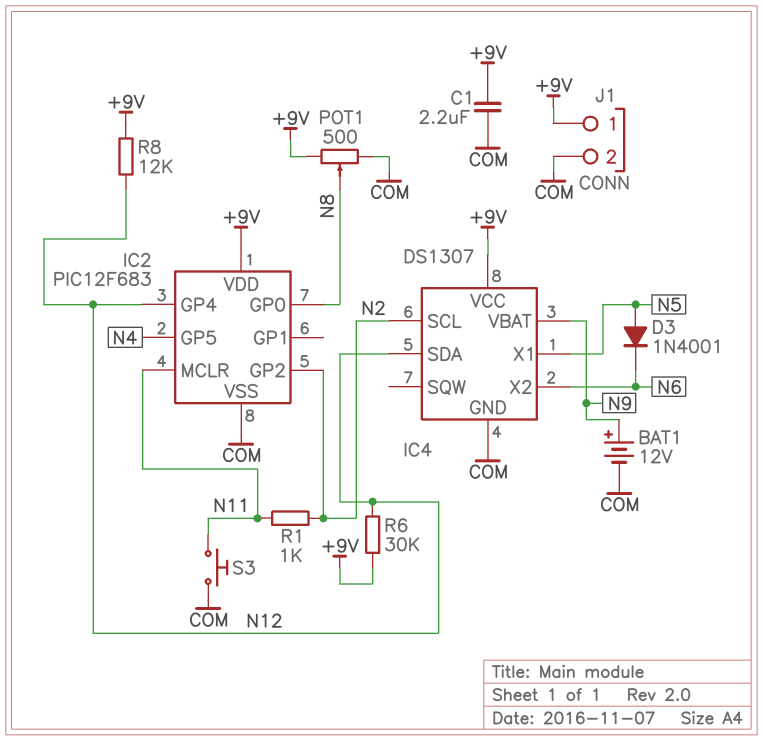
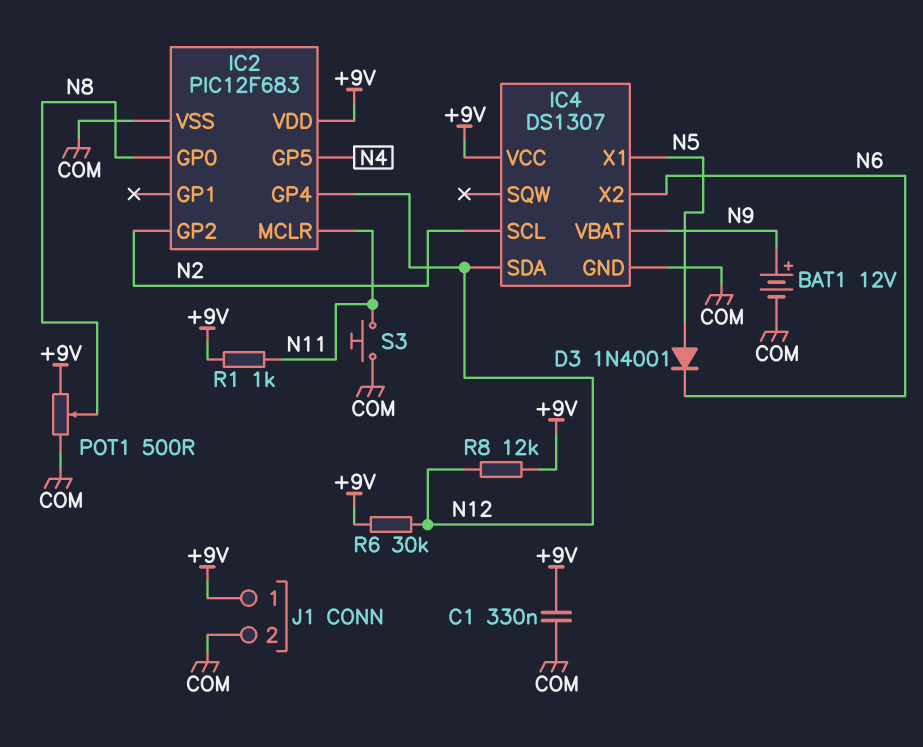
C1: 2.2uF (+9V, COM) -> 330nF (+9V, COM)
R1: 1k (N2, N11) -> 1k (+9V, N11)

